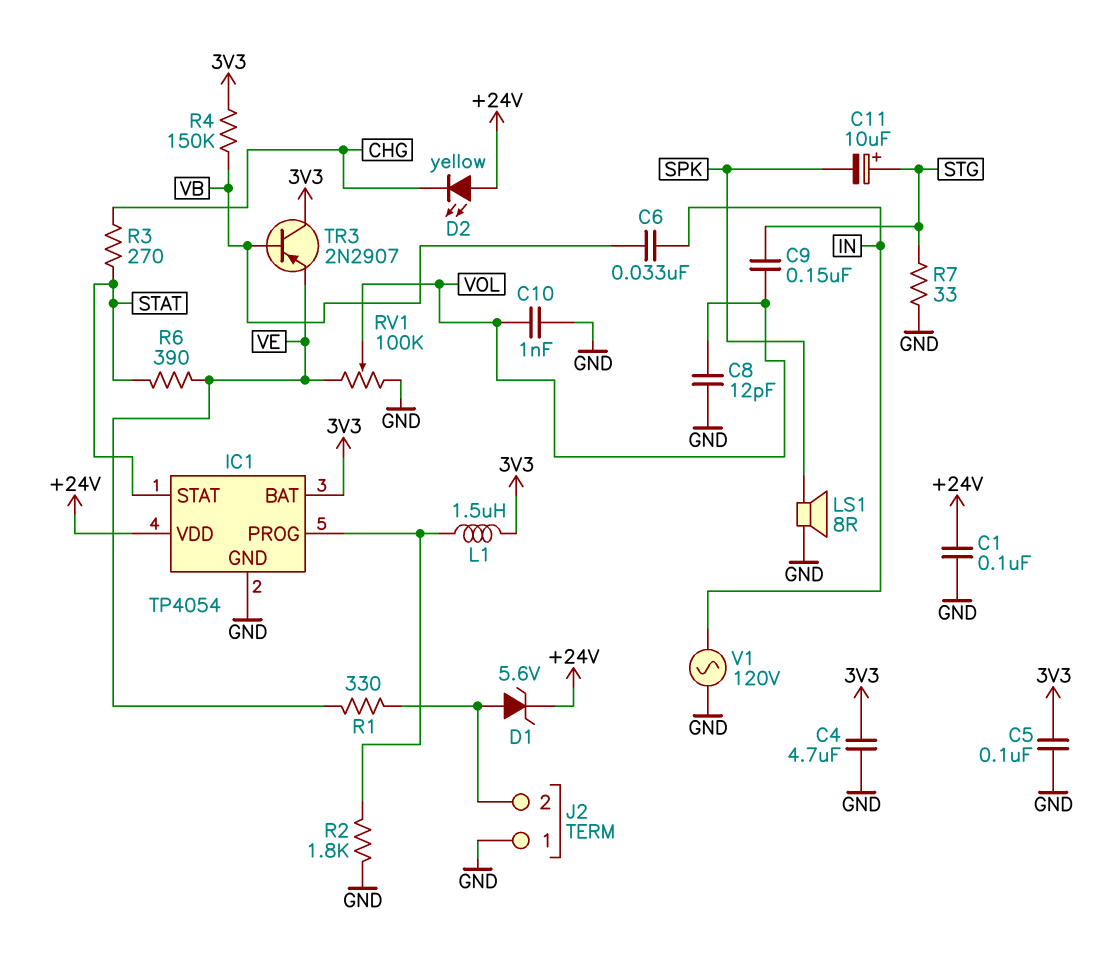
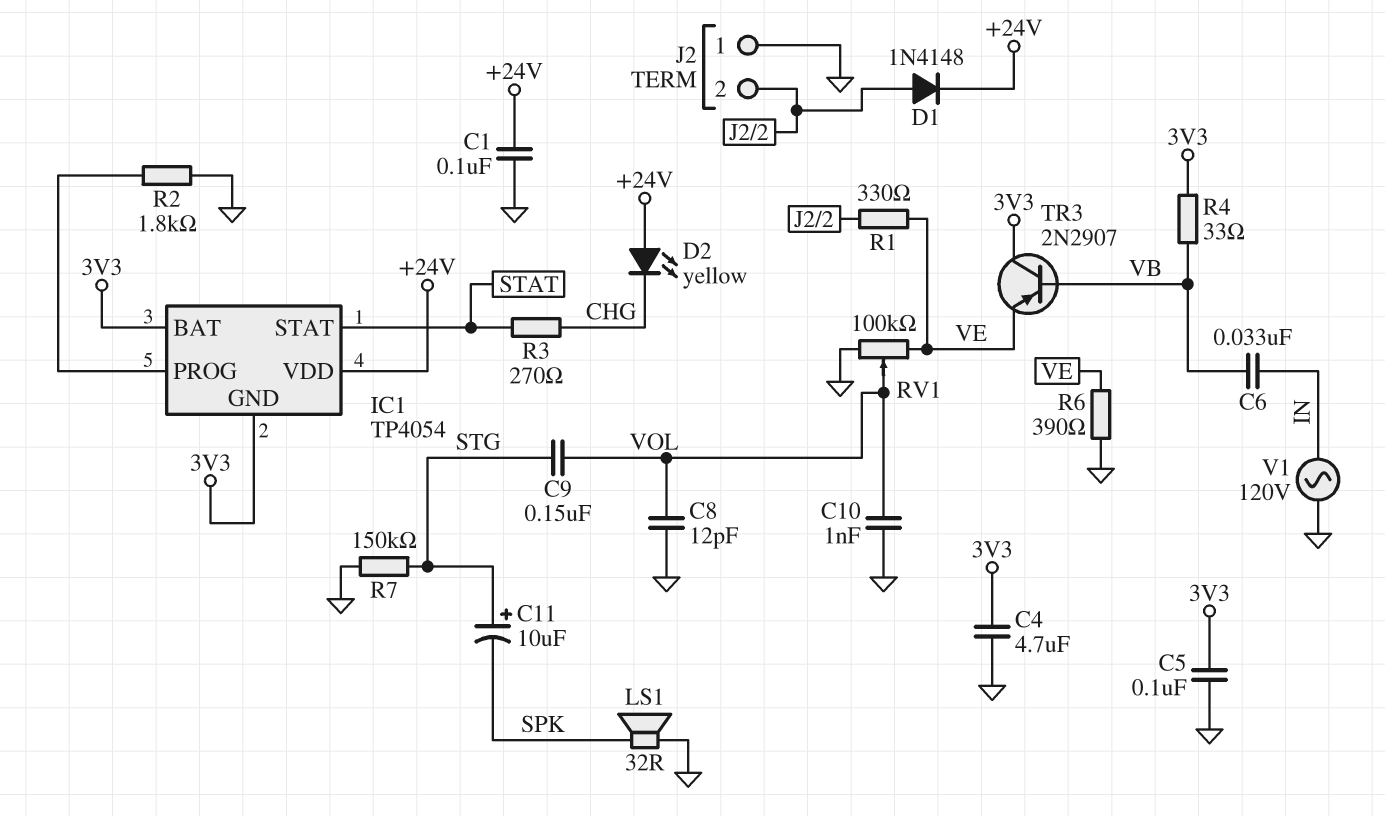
D1: zener 5.6V (A J2/2, K +24V) -> diode 1N4148 (A J2/2, K +24V)
IC1 pin GND: GND -> 3V3
L1: 1.5uH (3V3, IC1/PROG) -> none
LS1: speaker 8R (GND, SPK) -> speaker 32R (GND, SPK)
R4: 150k (3V3, VB) -> 33 (3V3, VB)
R6: 390 (STAT, VE) -> 390 (GND, VE)
R7: 33 (GND, STG) -> 150k (GND, STG)

